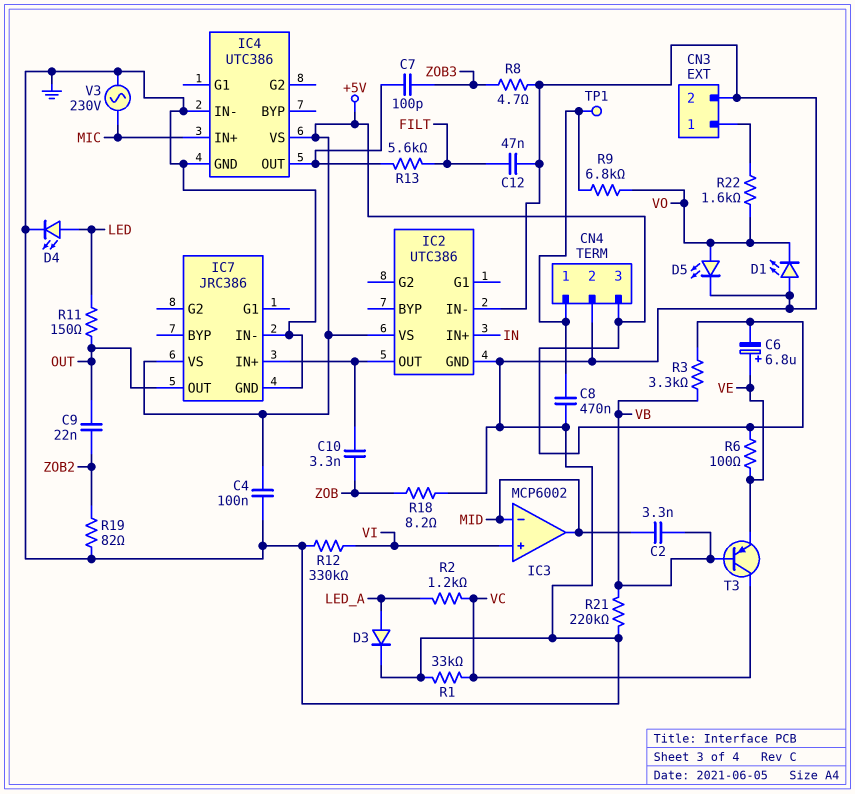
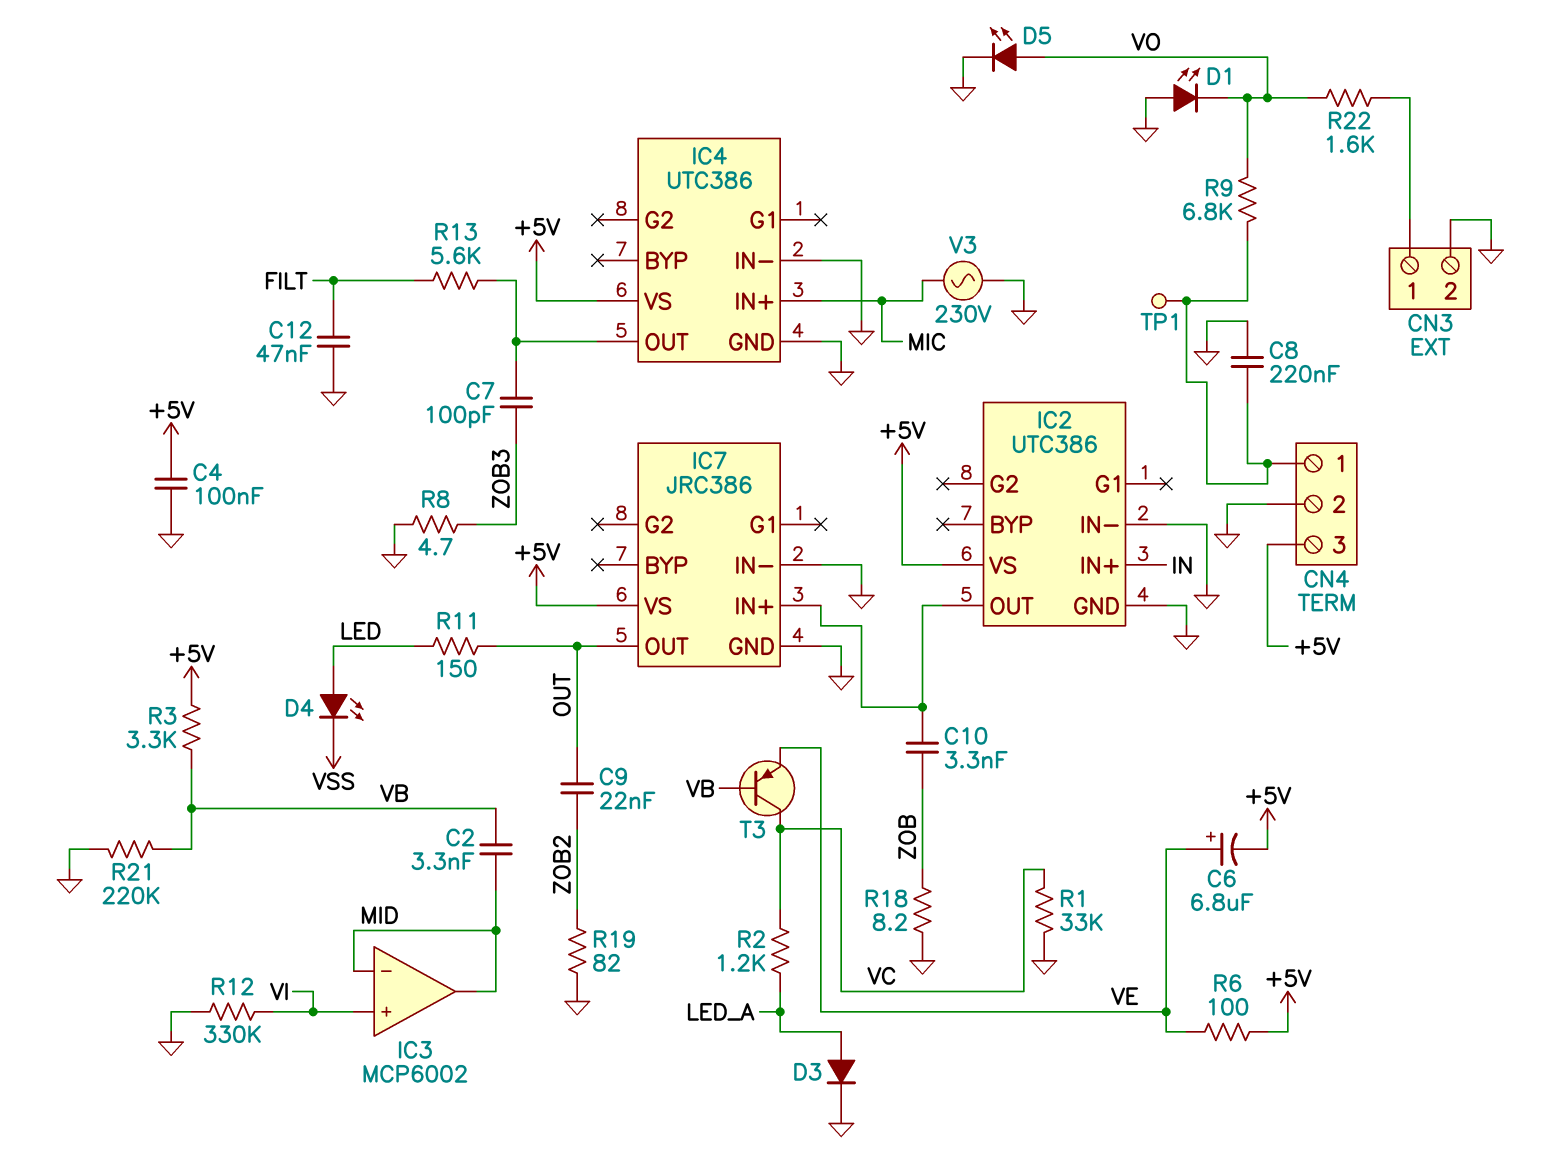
C8: 470nF (CN4/1, GND) -> 220nF (CN4/1, GND)
D4: LED (A LED, K GND) -> LED (A LED, K VSS)

